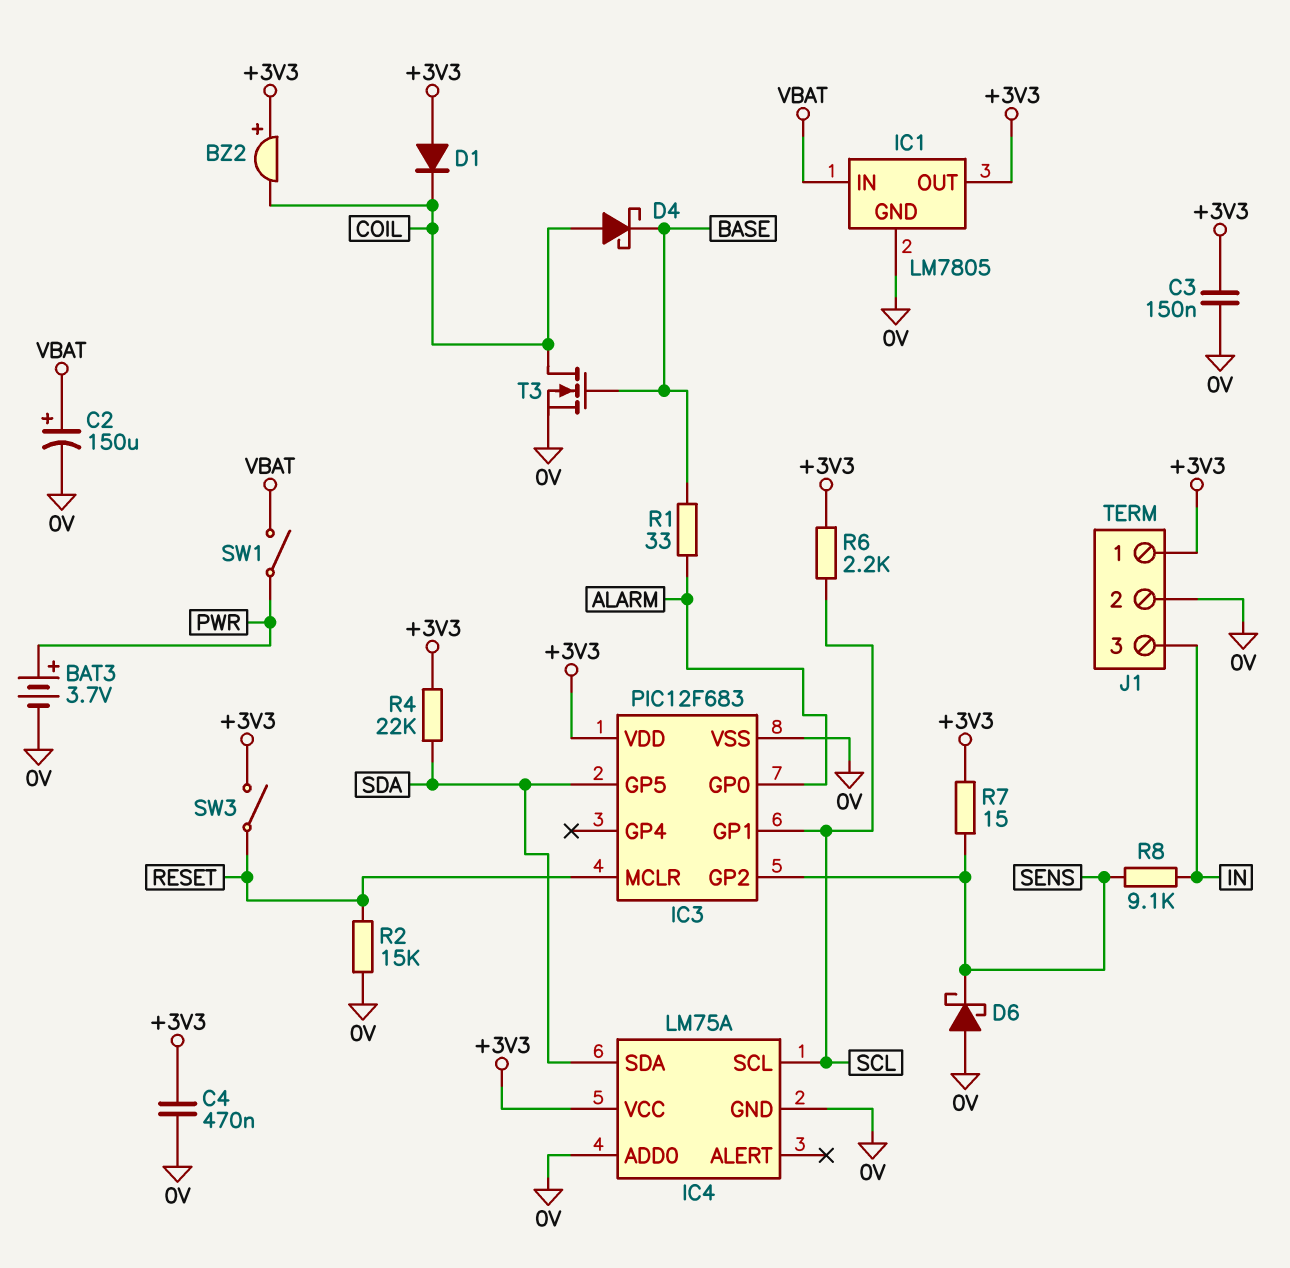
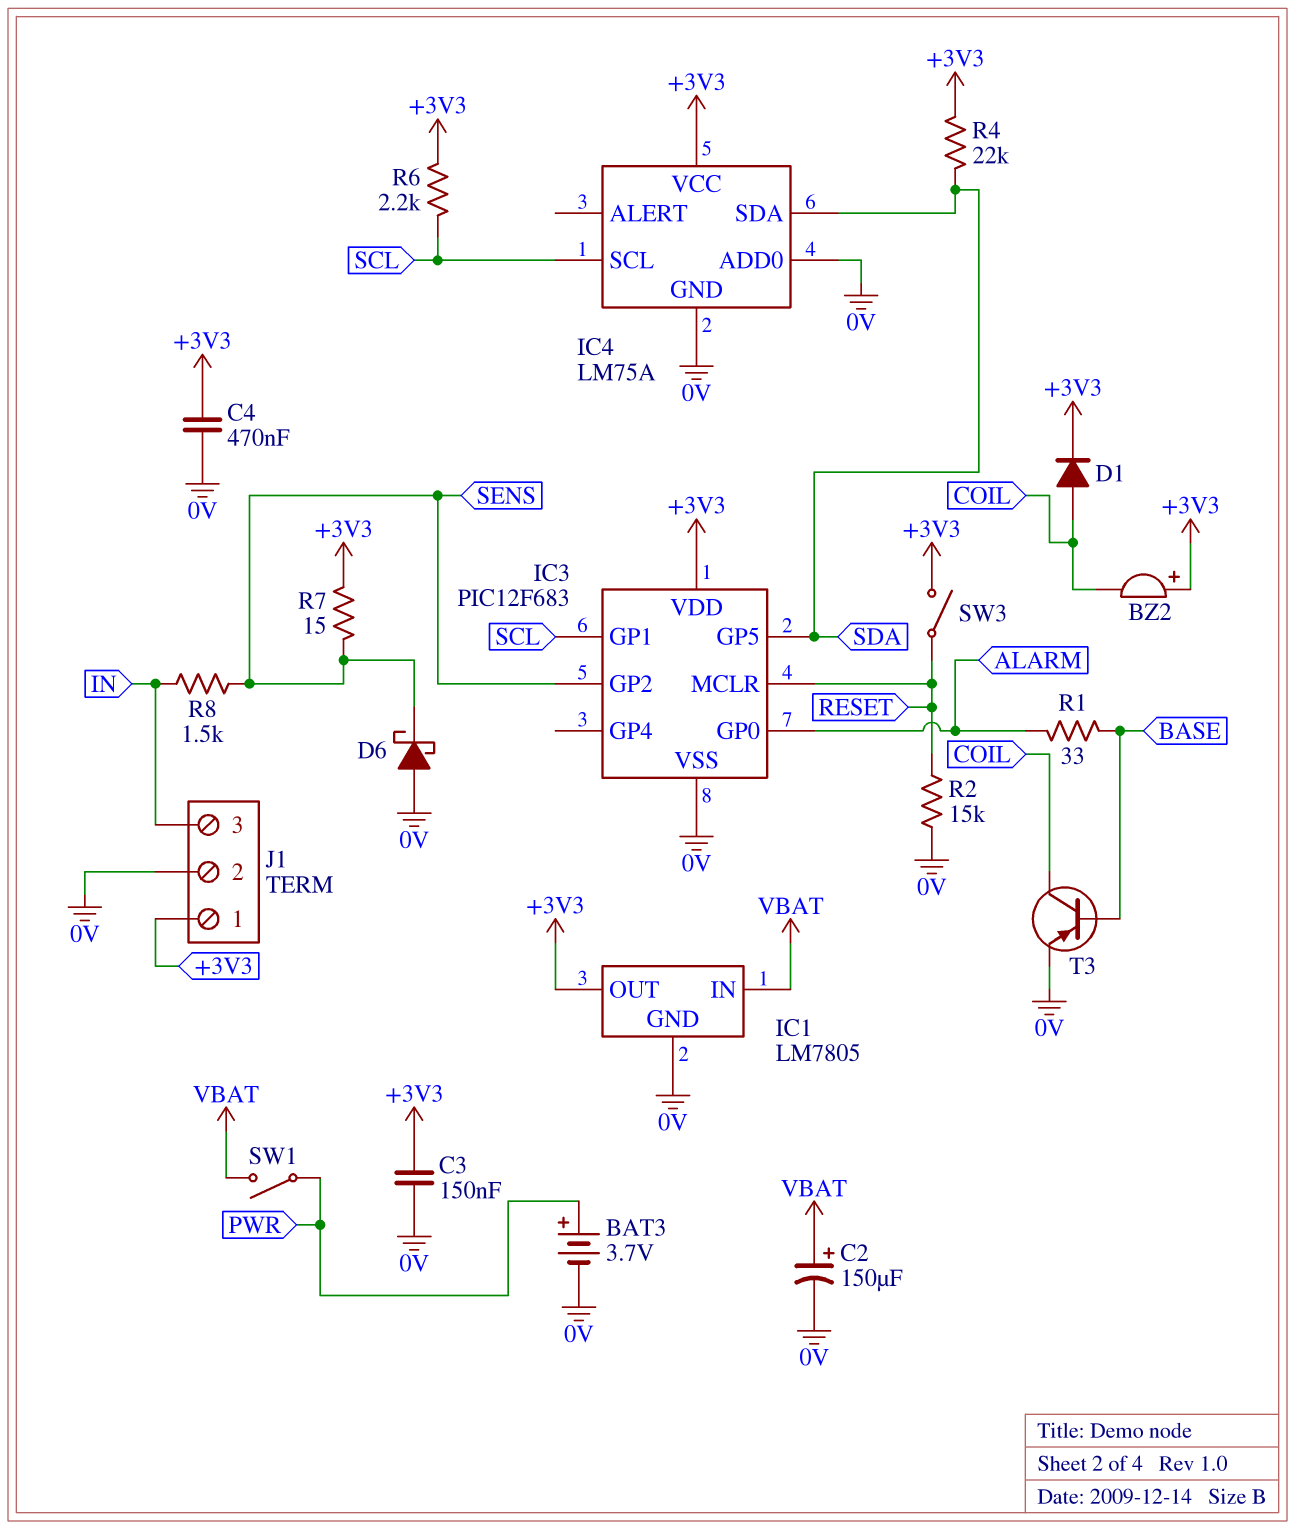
D1: diode (A +3V3, K COIL) -> diode (A COIL, K +3V3)
D4: schottky (A COIL, K BASE) -> none
R8: 9.1k (IN, SENS) -> 1.5k (IN, SENS)
T3: NMOS (G BASE, D COIL, S 0V) -> PNP (B BASE, C COIL, E 0V)

